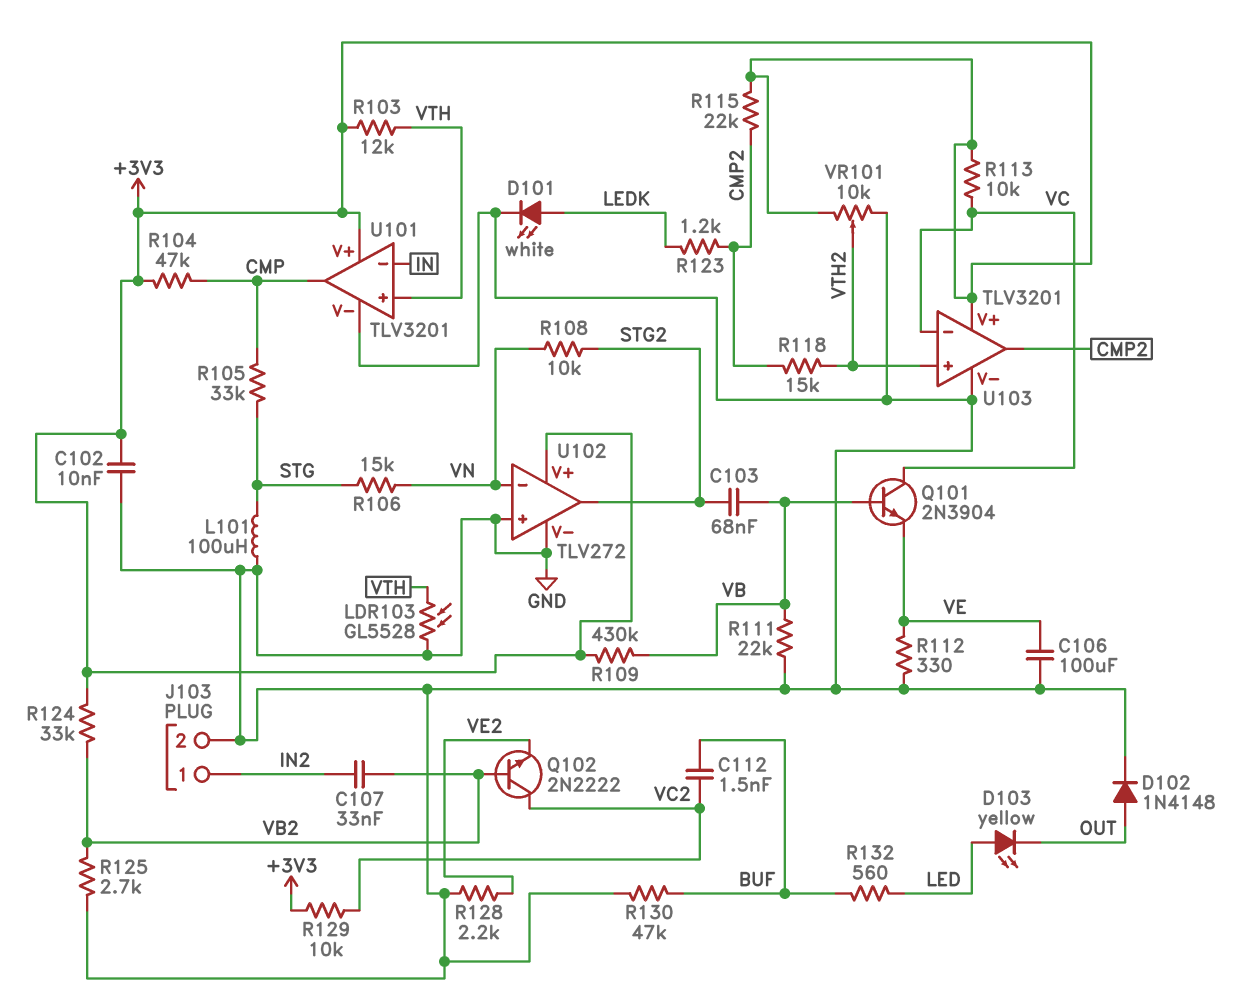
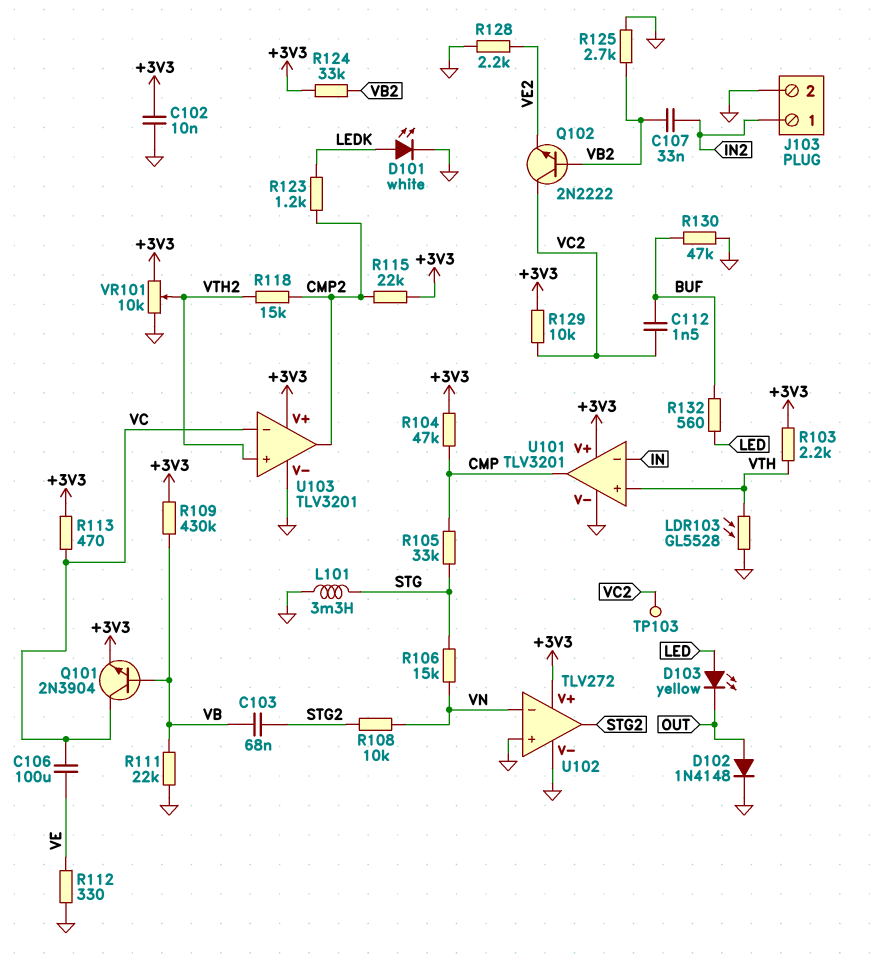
C106: 100uF (GND, VE) -> 100uF (VC, VE)
L101: 100uH (GND, STG) -> 3.3mH (GND, STG)
Q101: NPN 2N3904 (B VB, C VC, E VE) -> NPN 2N3904 (B VB, C VC, E +3V3)
R103: 12k (+3V3, VTH) -> 2.2k (+3V3, VTH)
R113: 10k (+3V3, VC) -> 470 (+3V3, VC)
TP103: none -> test point (VC2)

